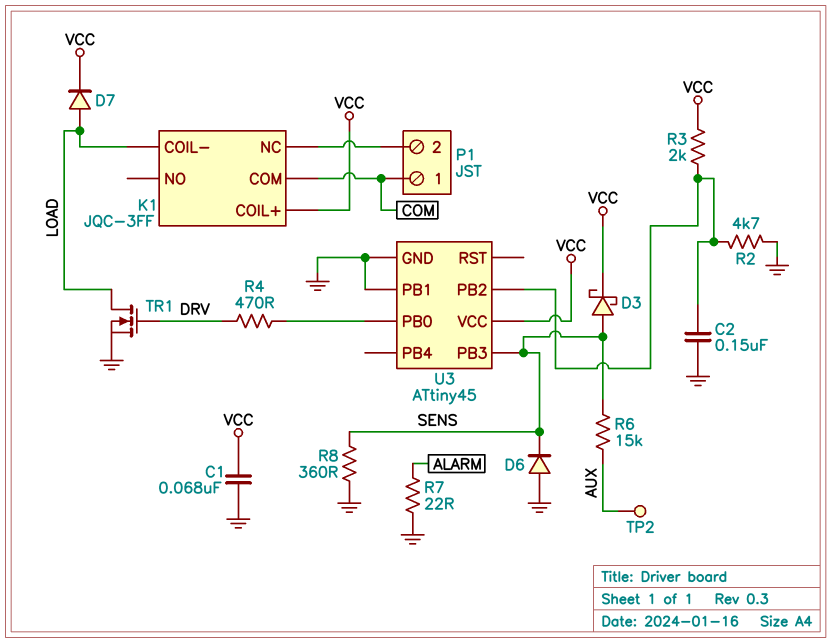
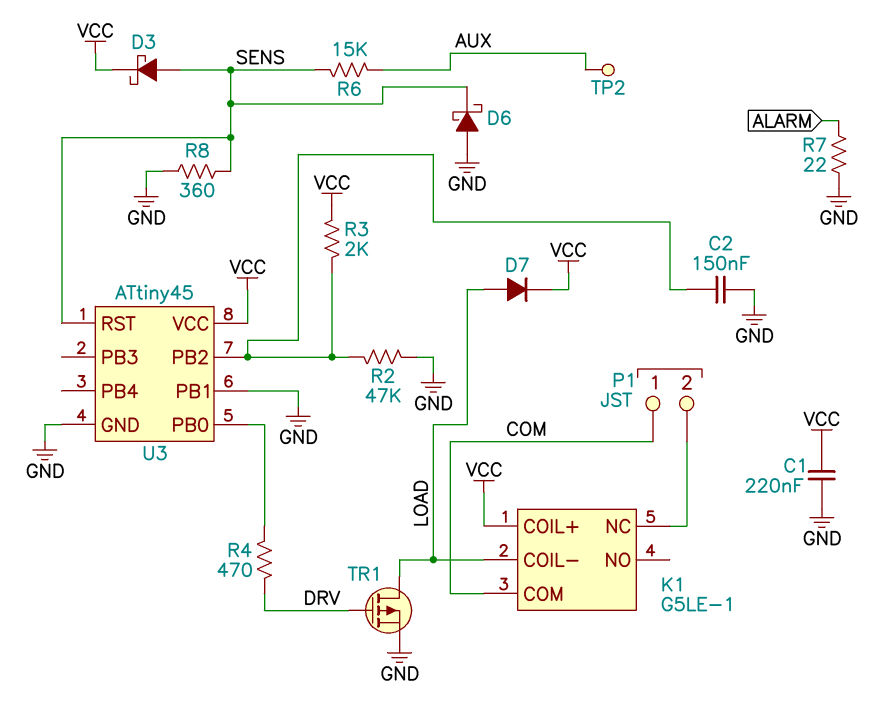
C1: 68nF (GND, VCC) -> 220nF (GND, VCC)
D6: diode (A GND, K SENS) -> schottky (A GND, K SENS)
K1: JQC-3FF -> G5LE-1
R2: 4.7k (GND, U3/PB2) -> 47k (GND, U3/PB2)
TR1: NMOS (G DRV, D LOAD, S GND) -> PMOS (G DRV, D LOAD, S GND)
U3 pin PB3: SENS -> none
U3 pin RST: none -> SENS

